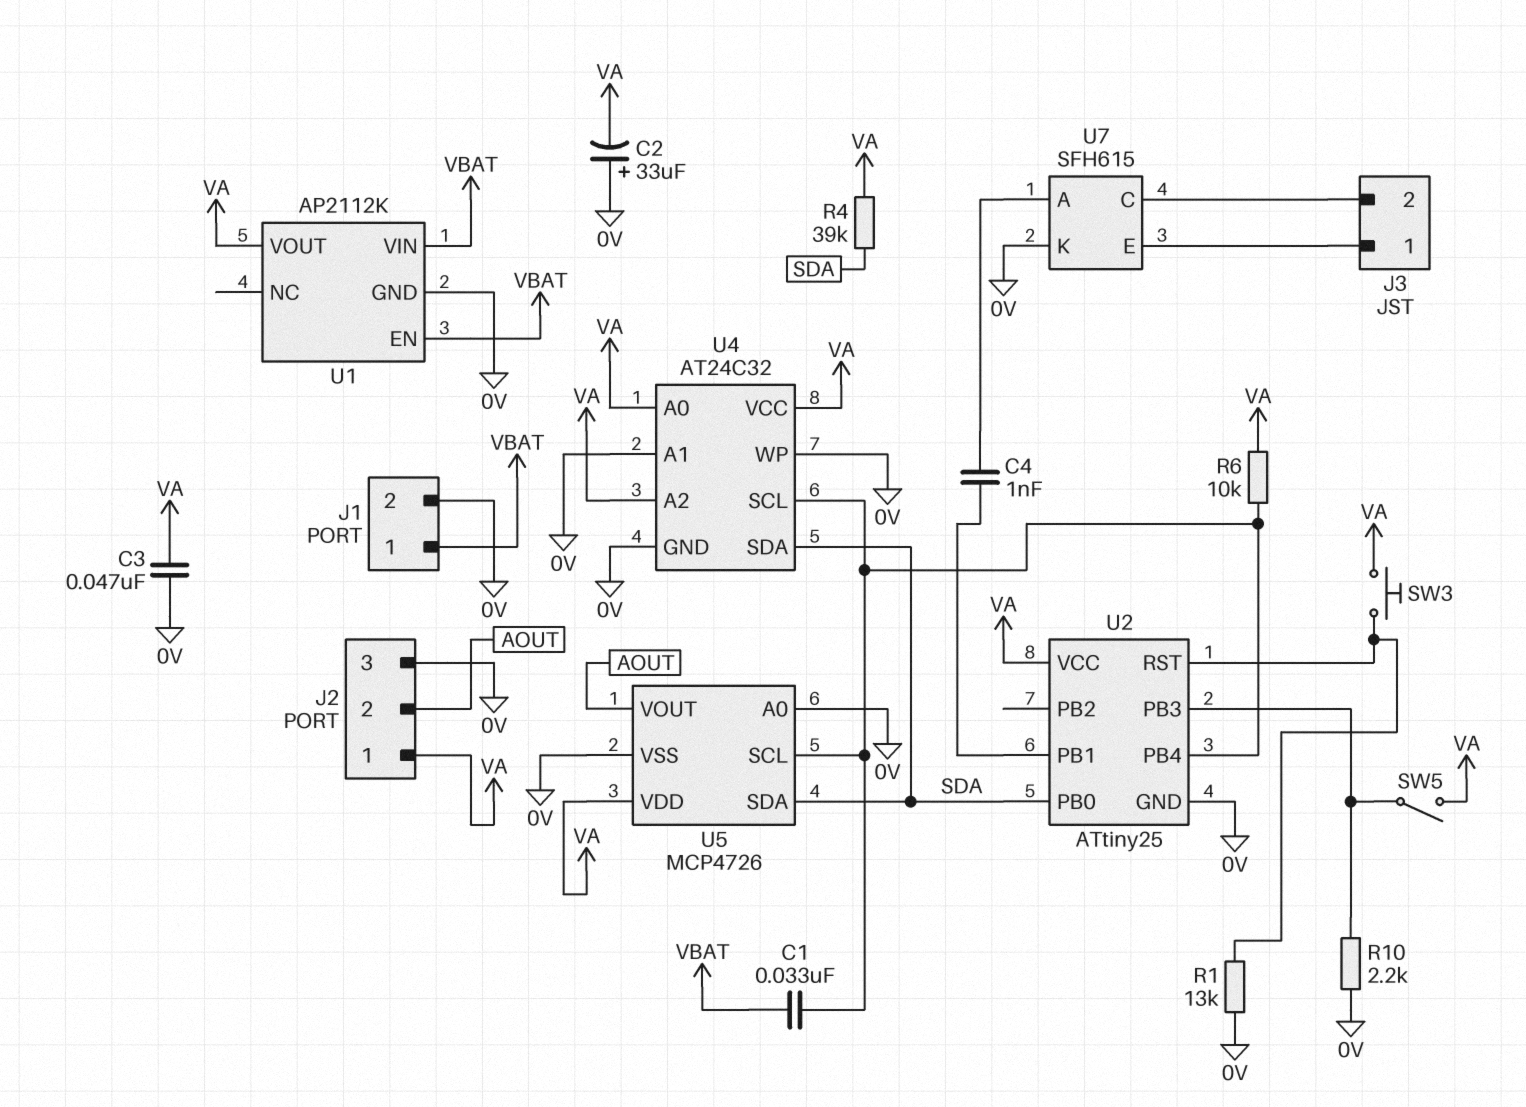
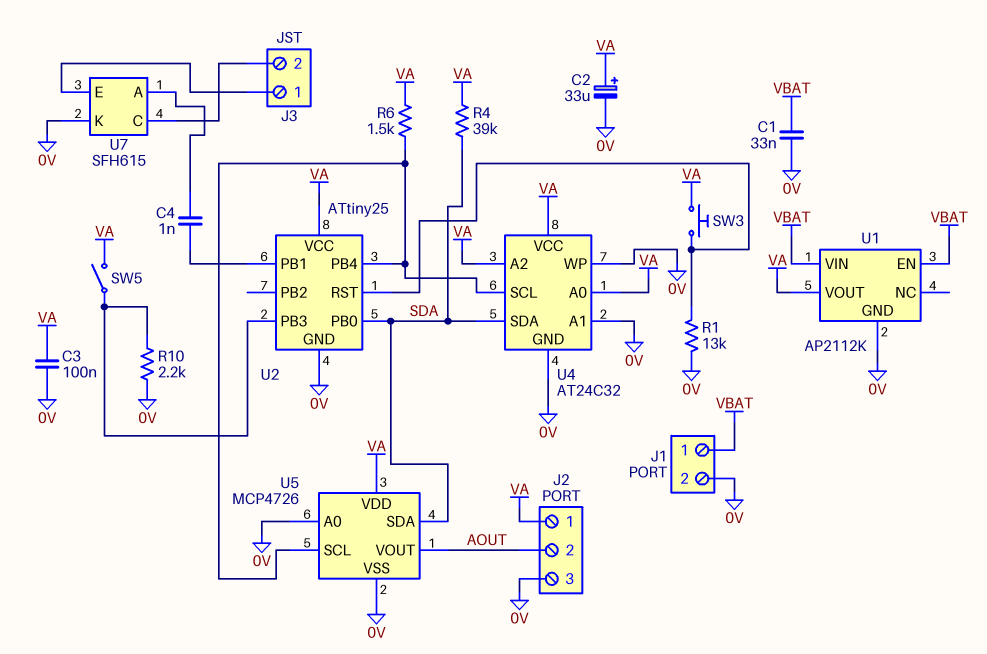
C1: 33nF (U2/PB4, VBAT) -> 33nF (0V, VBAT)
C2: 33uF (plus 0V, minus VA) -> 33uF (plus VA, minus 0V)
C3: 47nF (0V, VA) -> 100nF (0V, VA)
R6: 10k (U2/PB4, VA) -> 1.5k (U2/PB4, VA)

